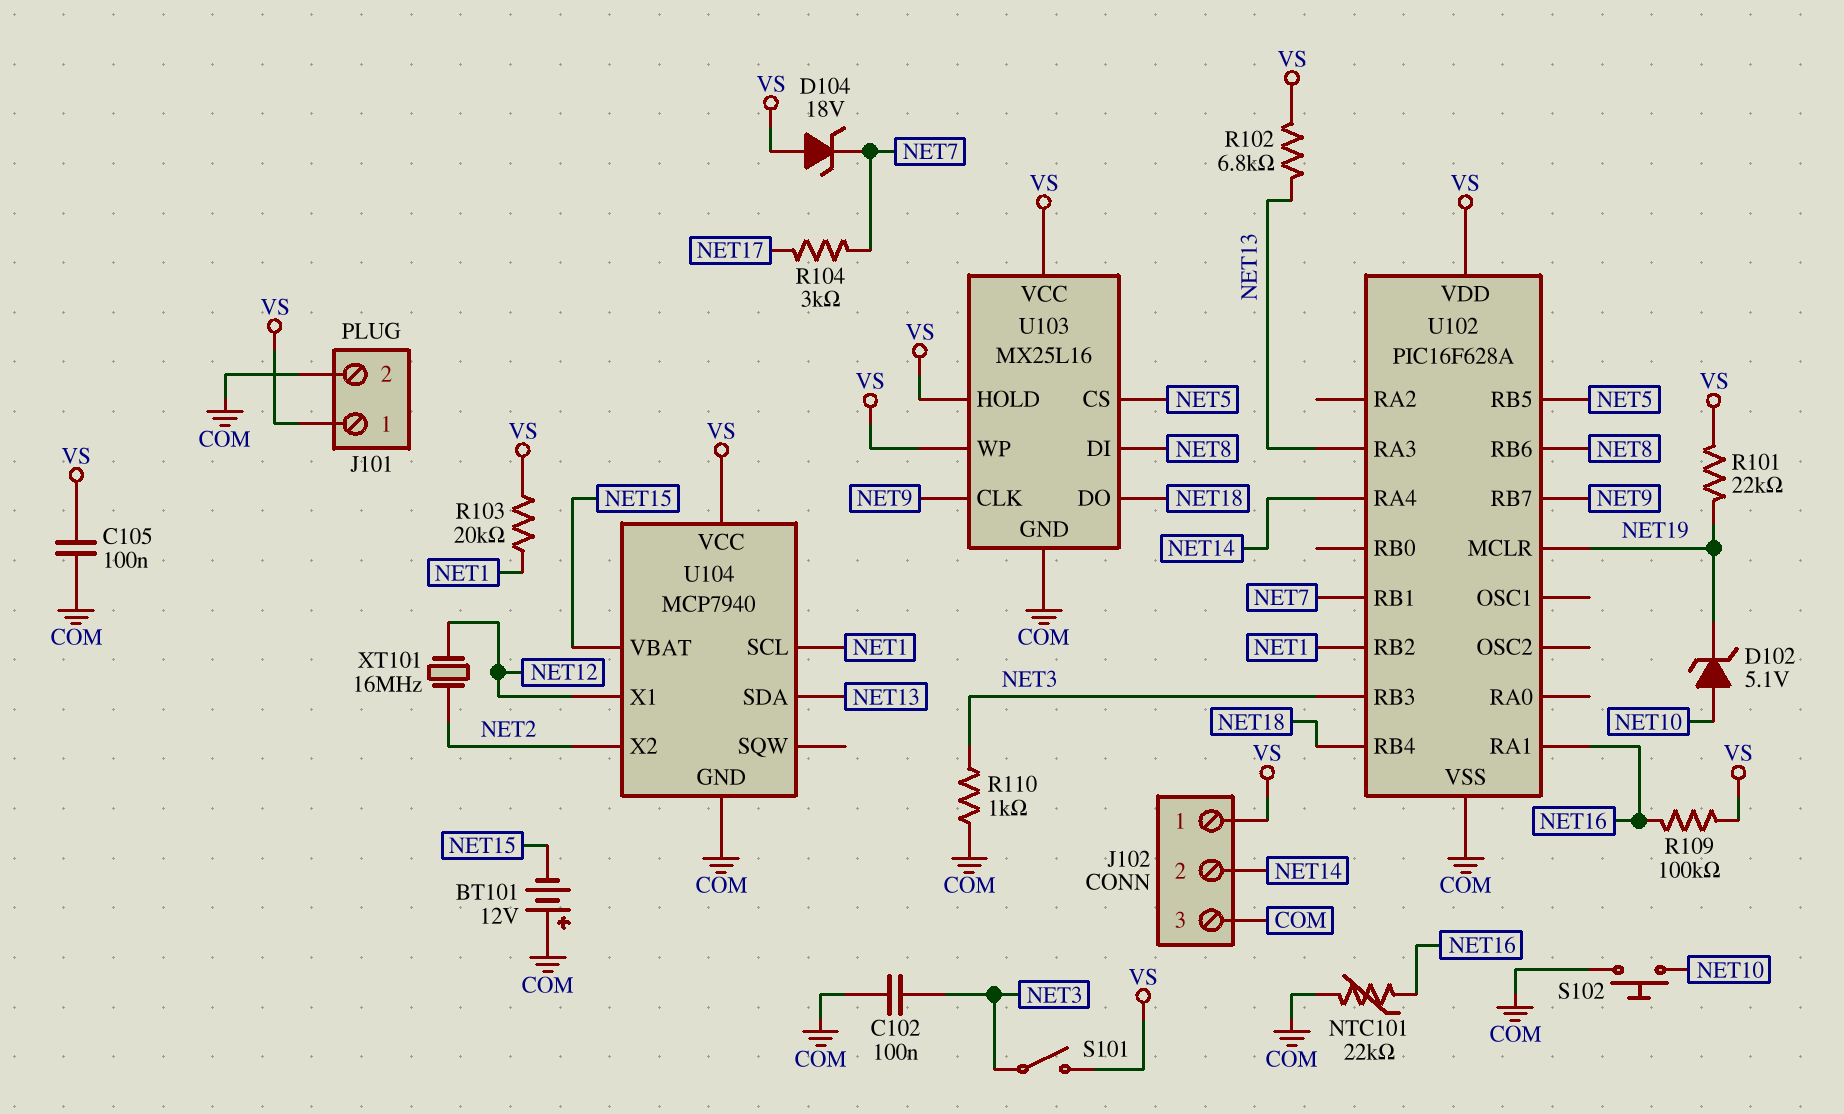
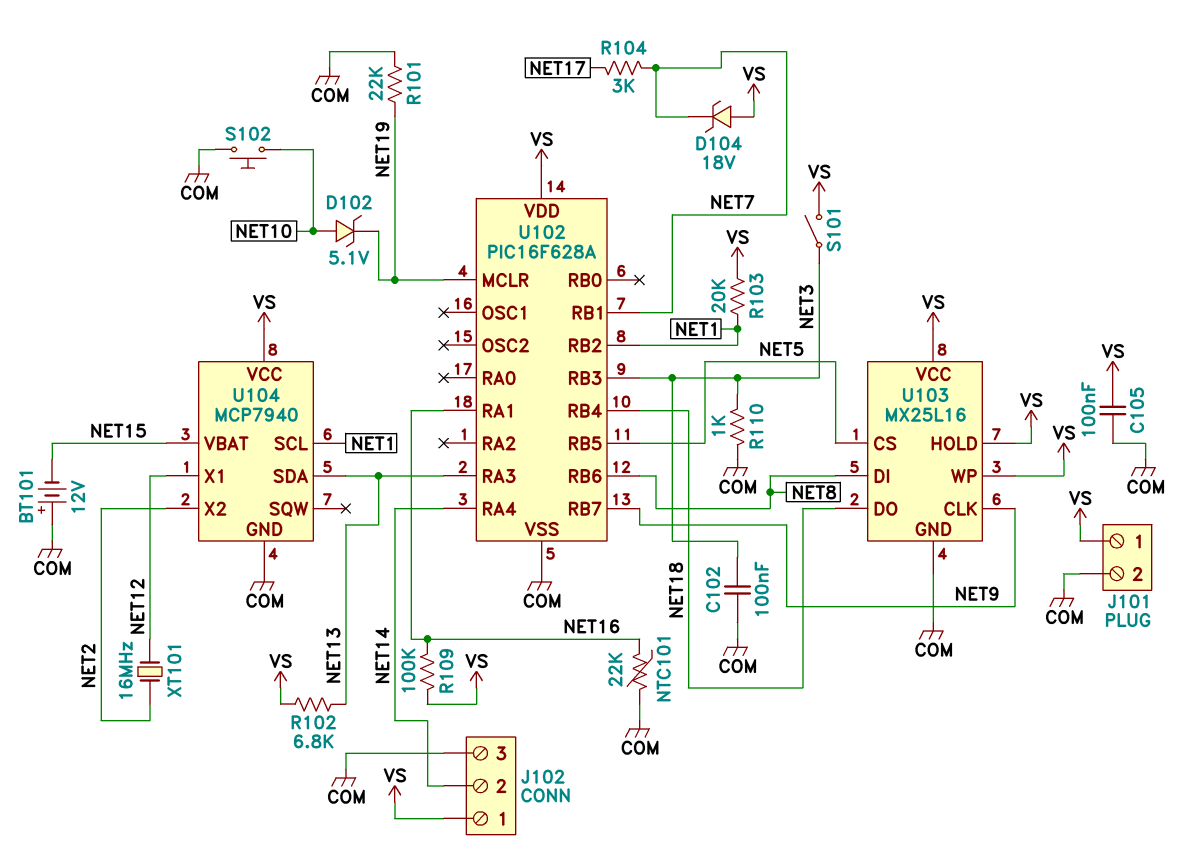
R101: 22k (NET19, VS) -> 22k (COM, NET19)

